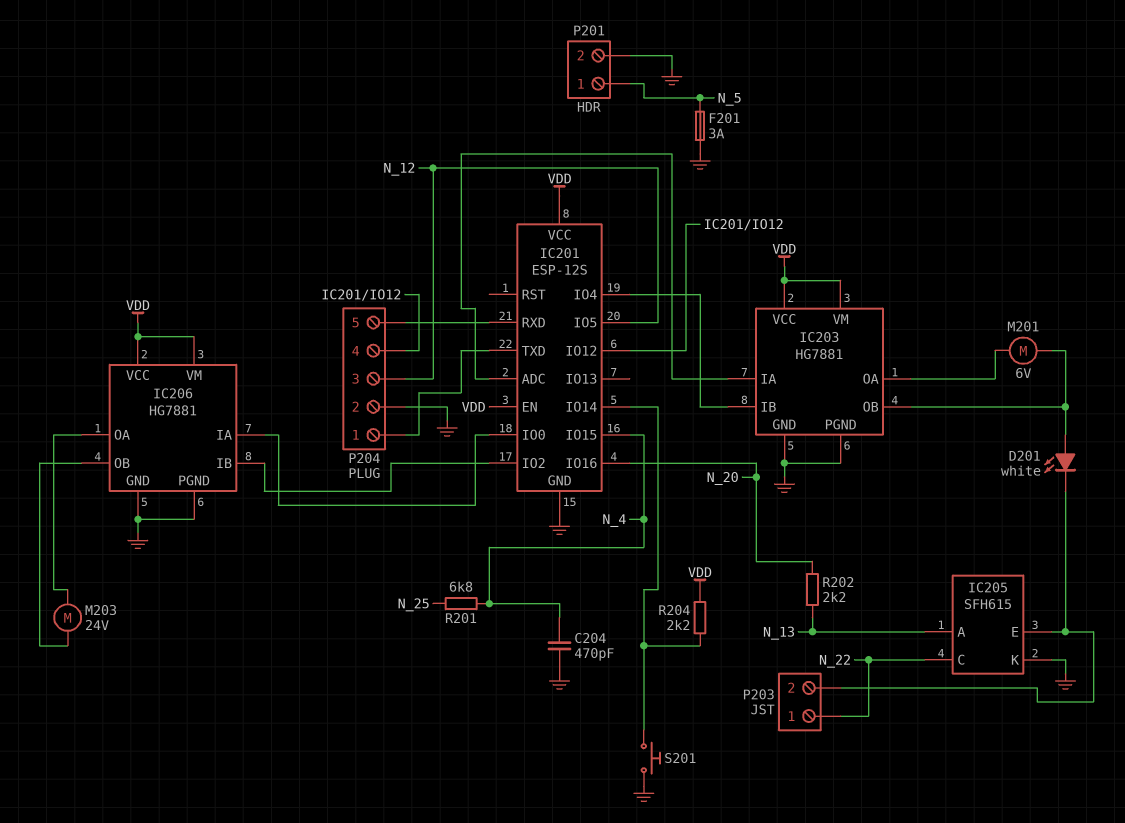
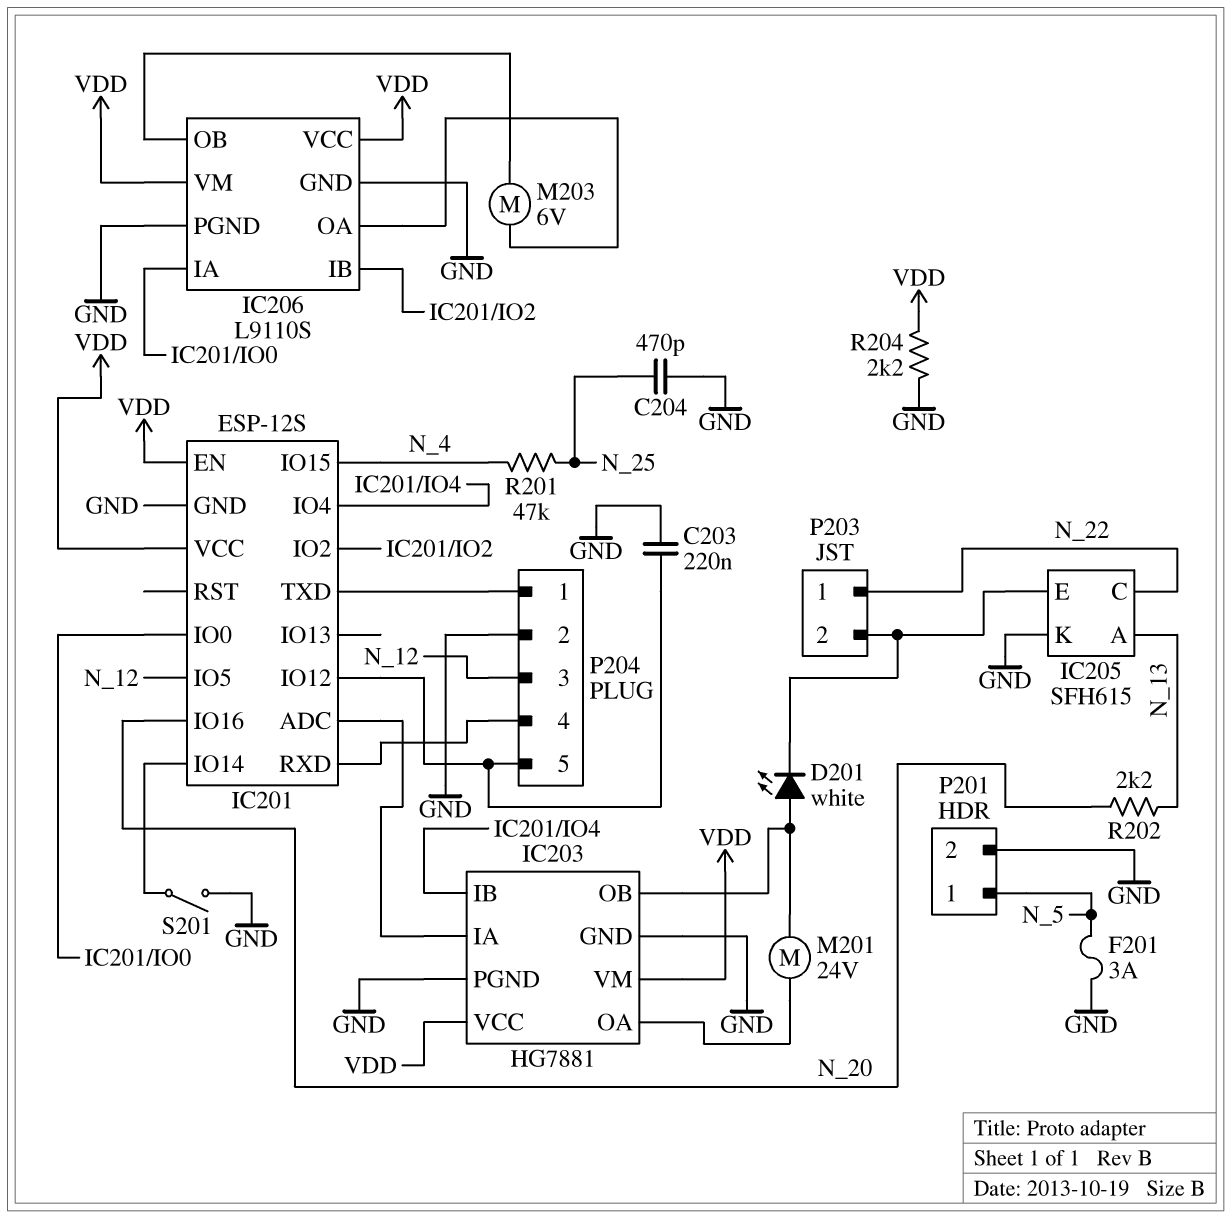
C203: none -> 220nF (GND, IC201/IO12)
C204: 470pF (GND, N_4) -> 470pF (GND, N_25)
IC206: HG7881 -> L9110S
M201: motor 6V (IC203/OA, IC203/OB) -> motor 24V (IC203/OA, IC203/OB)
M203: motor 24V (IC206/OA, IC206/OB) -> motor 6V (IC206/OA, IC206/OB)
P204 pin 4: IC201/IO12 -> IC201/RXD
P204 pin 5: IC201/RXD -> IC201/IO12
R201: 6.8k (N_4, N_25) -> 47k (N_4, N_25)
R204: 2.2k (IC201/IO14, VDD) -> 2.2k (GND, VDD)
S201: button (GND, IC201/IO14) -> switch (GND, IC201/IO14)

